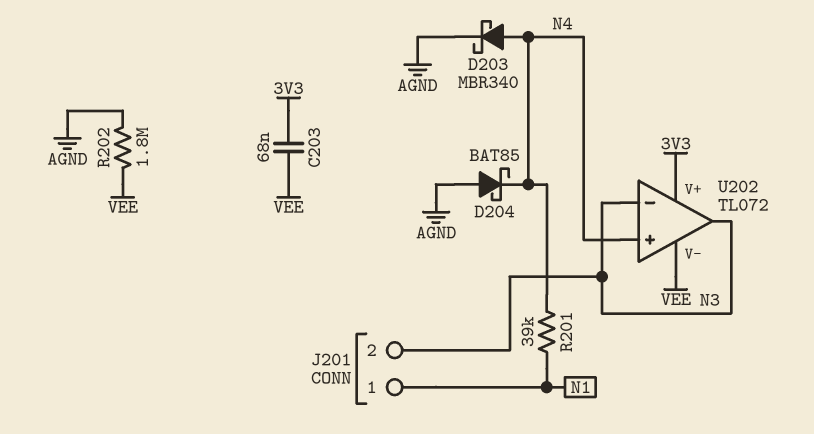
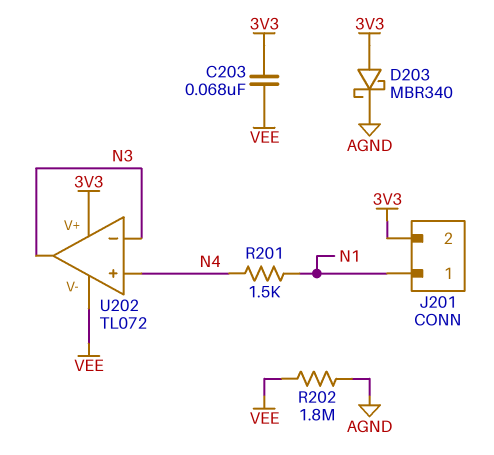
D203: schottky MBR340 (A N4, K AGND) -> schottky MBR340 (A 3V3, K AGND)
D204: schottky BAT85 (A AGND, K N4) -> none
J201 pin 2: N3 -> 3V3
R201: 39k (N1, N4) -> 1.5k (N1, N4)

